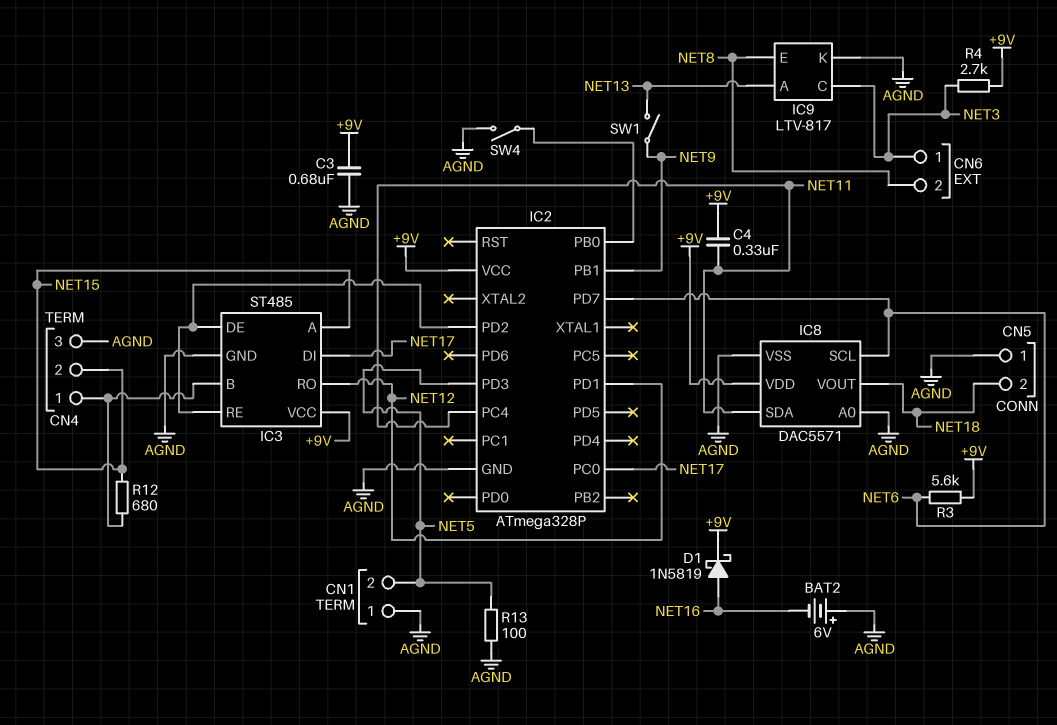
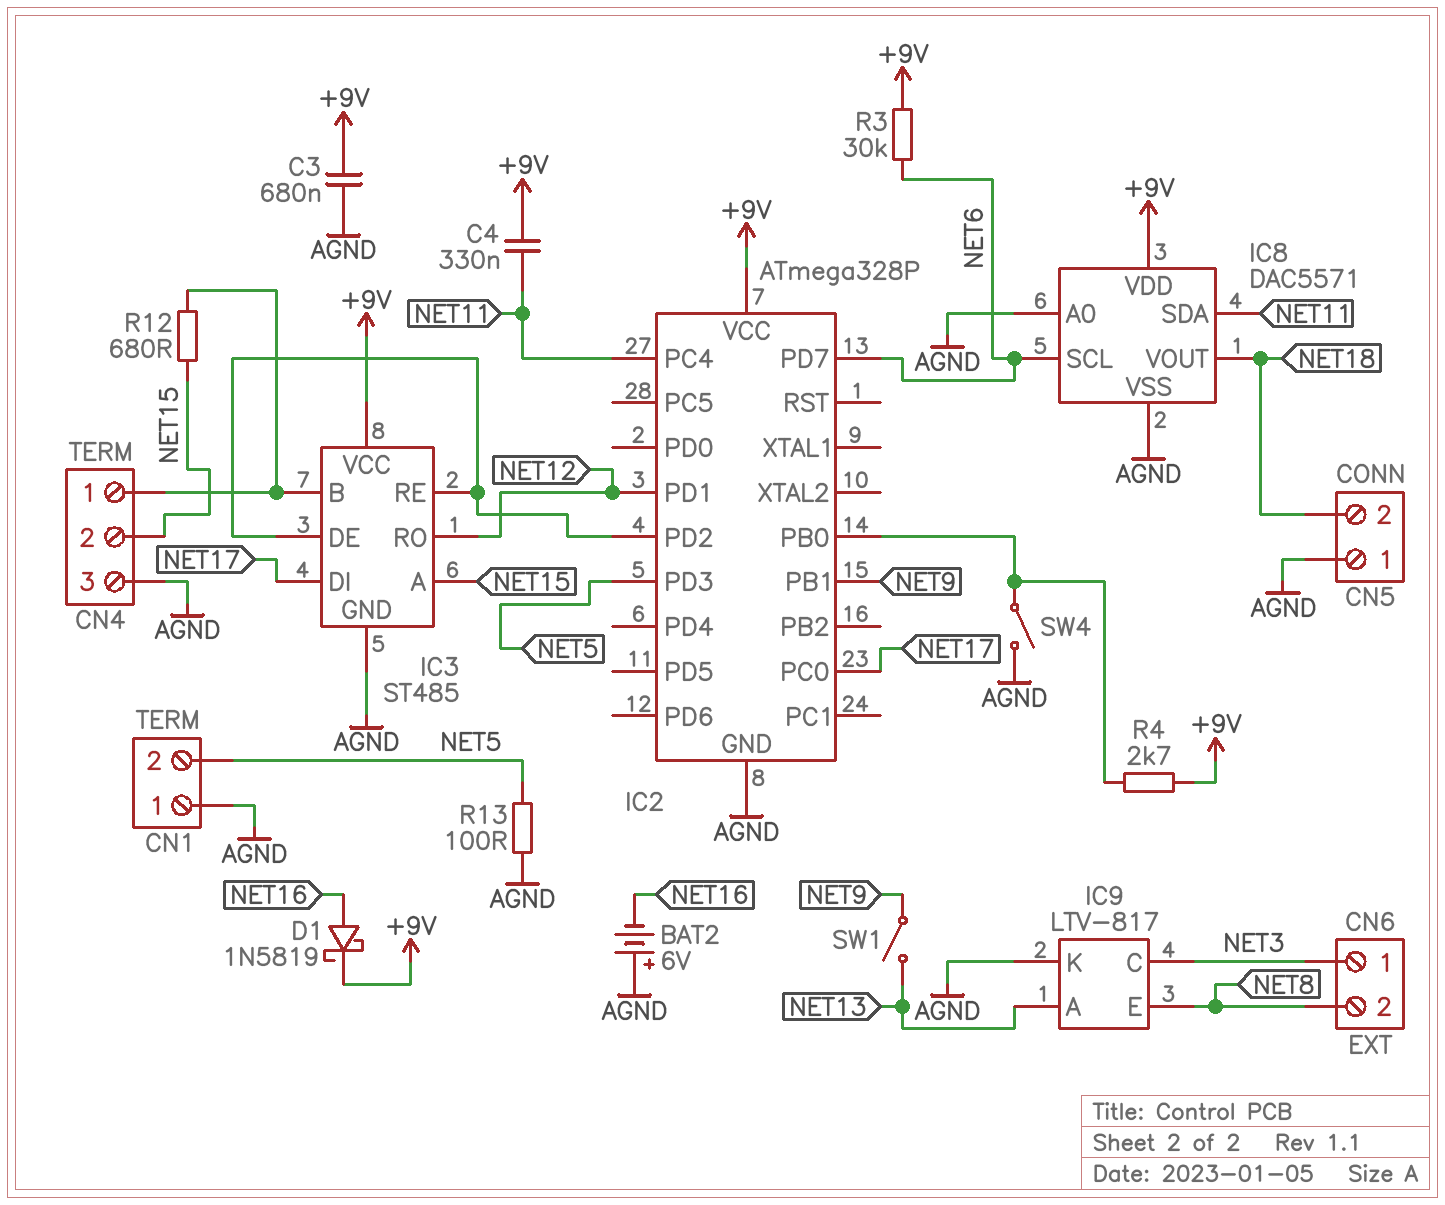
R3: 5.6k (+9V, NET6) -> 30k (+9V, NET6)
R4: 2.7k (+9V, NET3) -> 2.7k (+9V, IC2/PB0)

